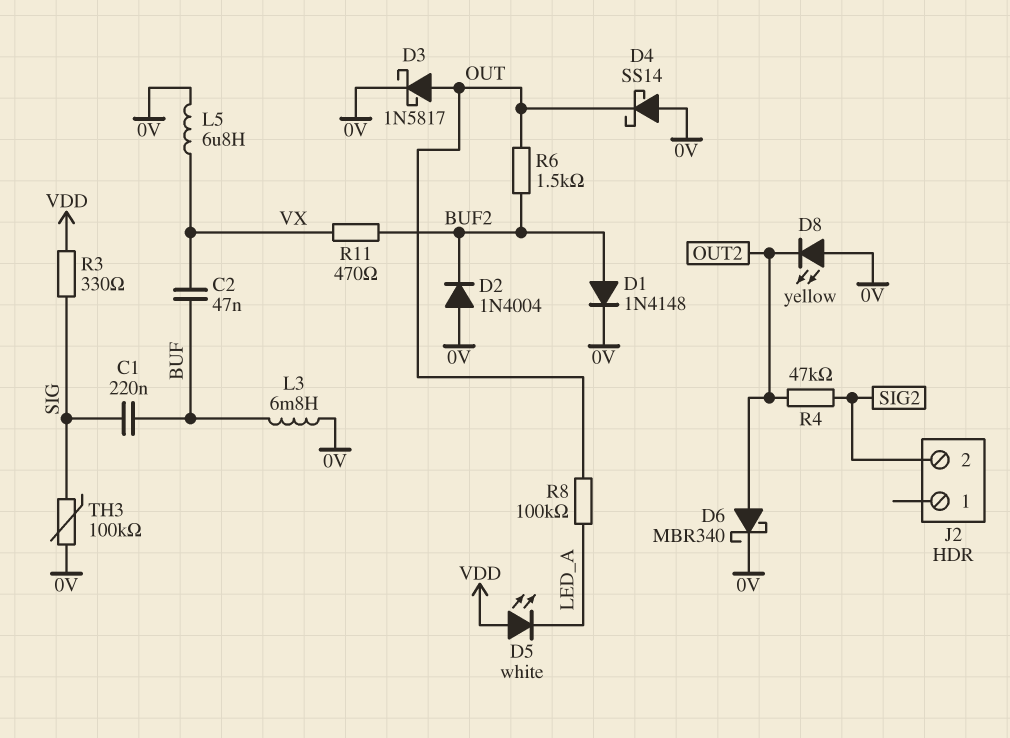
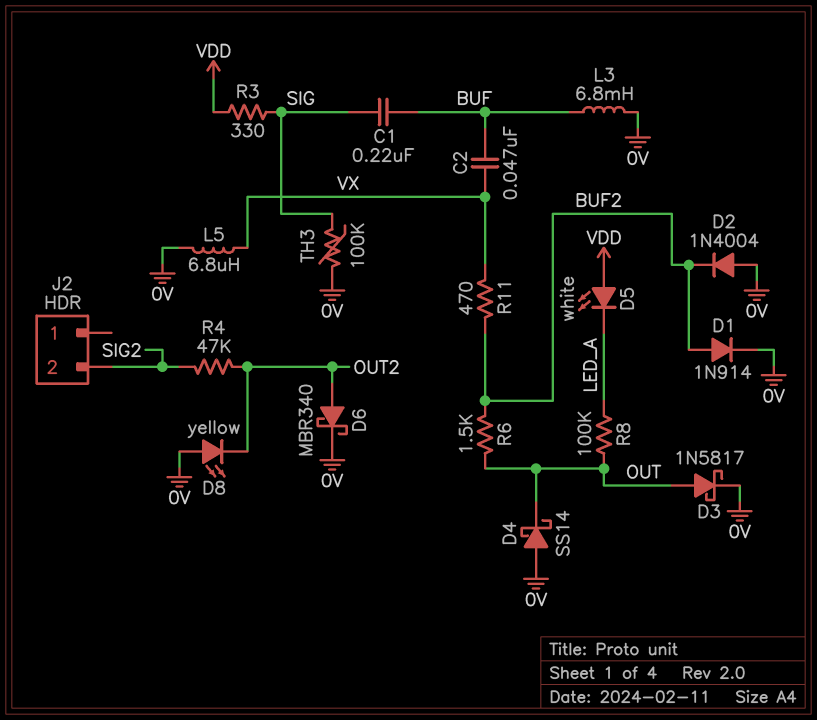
D1: diode 1N4148 (A BUF2, K 0V) -> diode 1N914 (A BUF2, K 0V)

